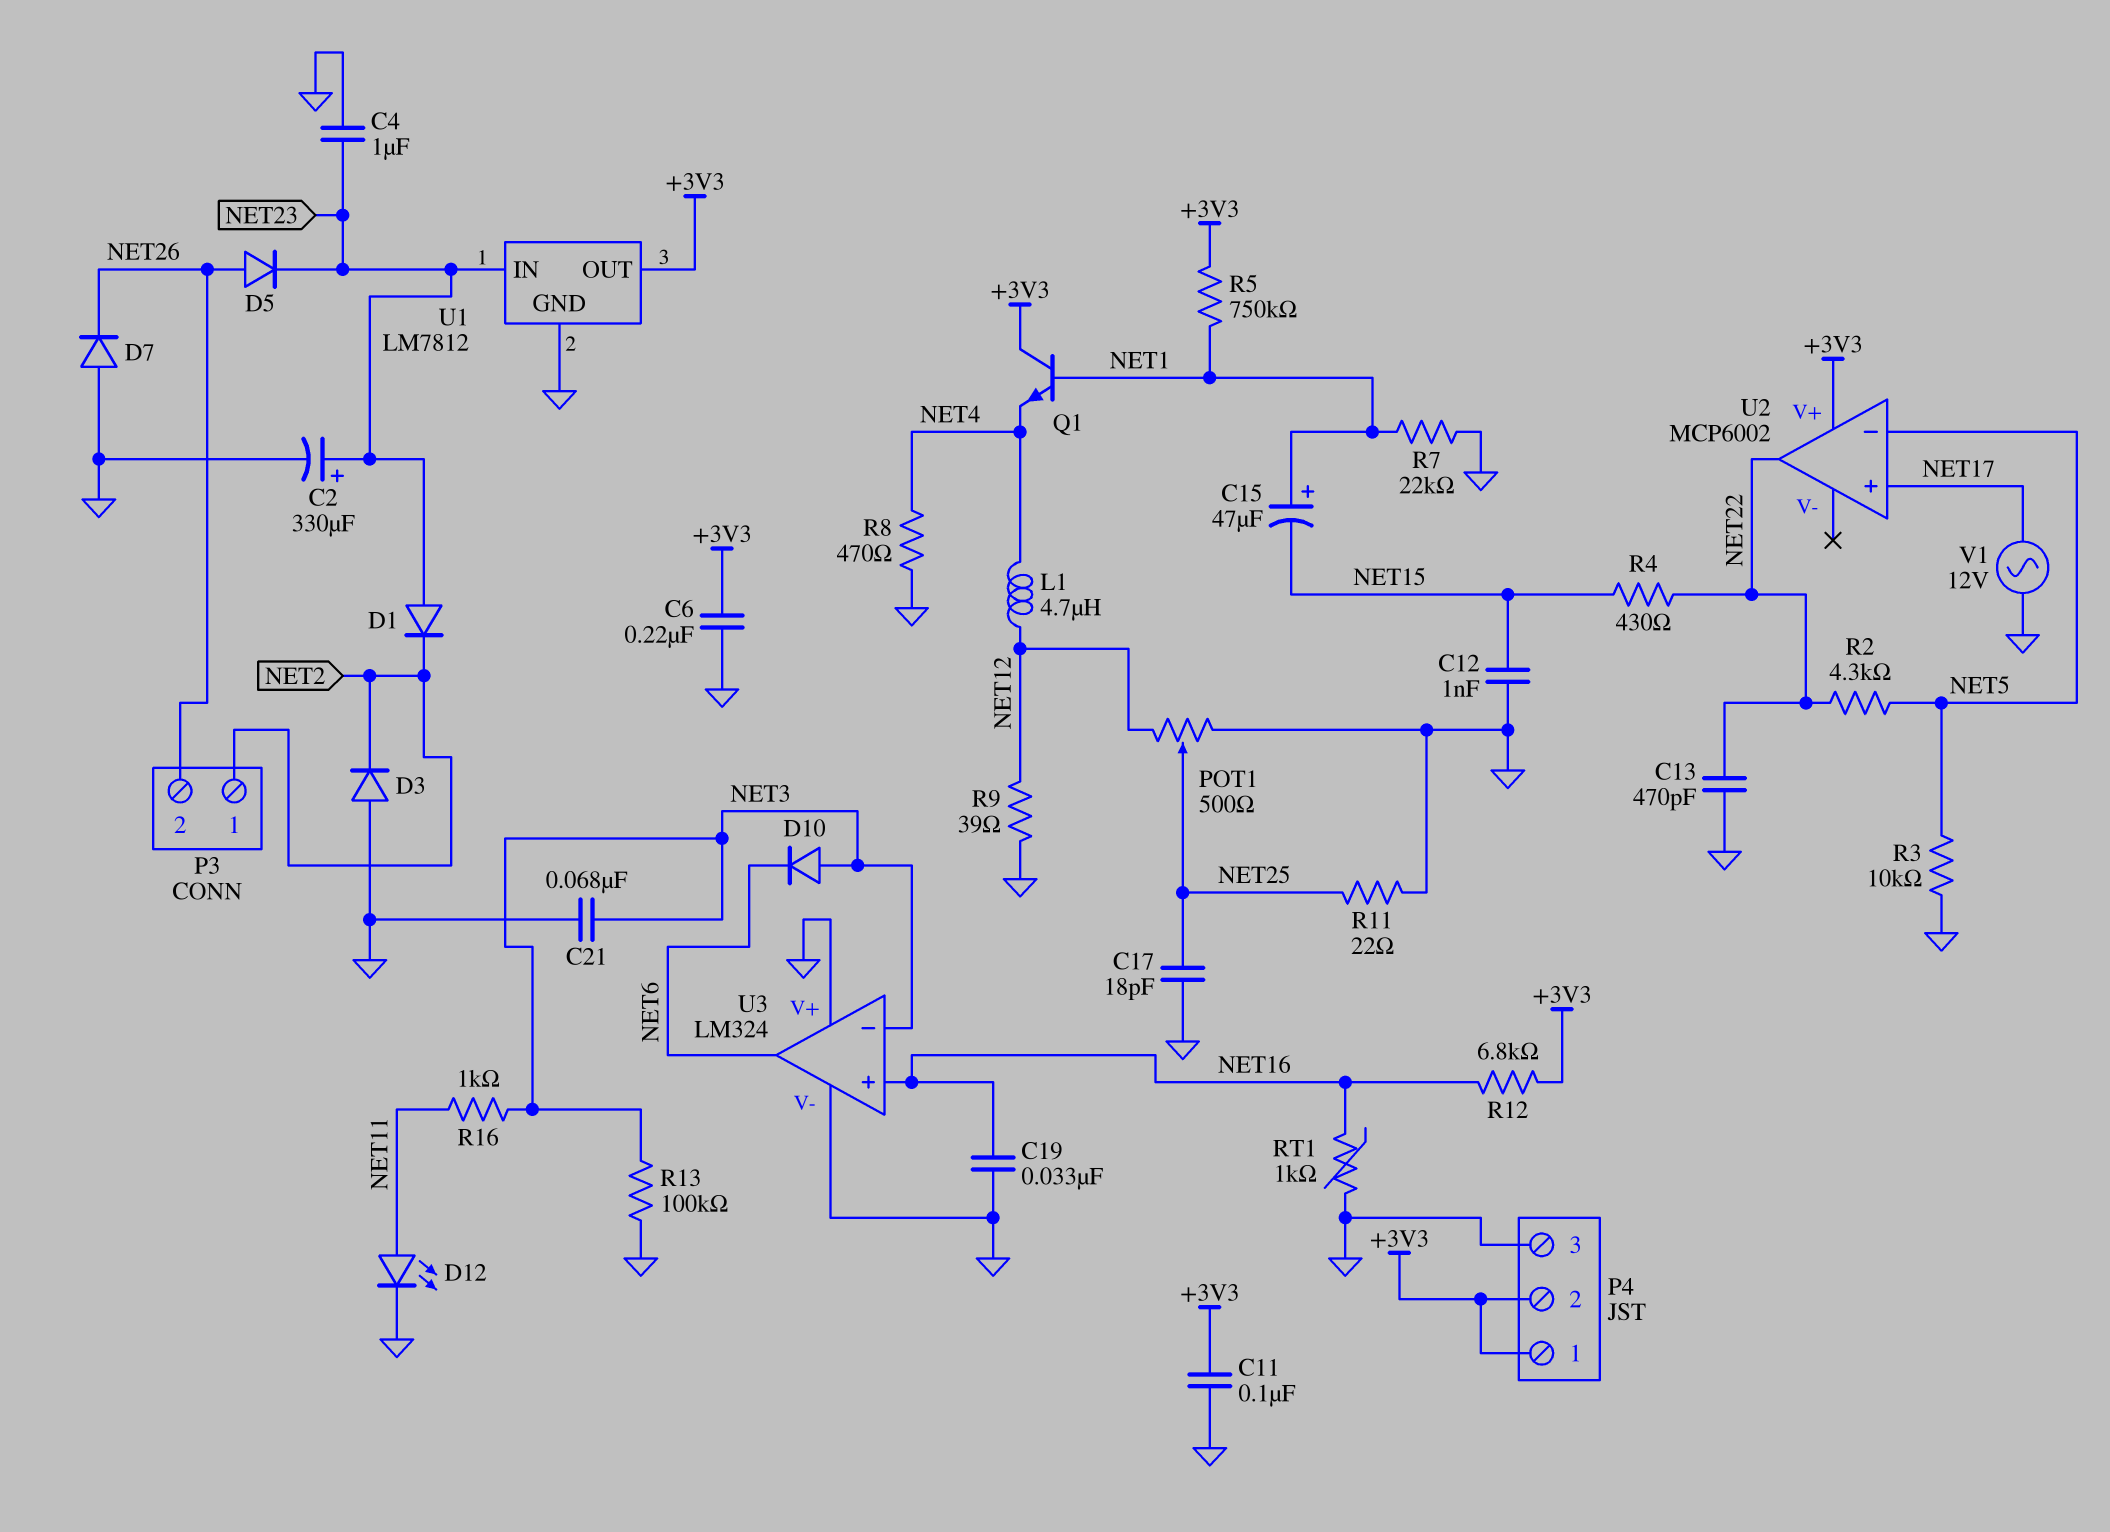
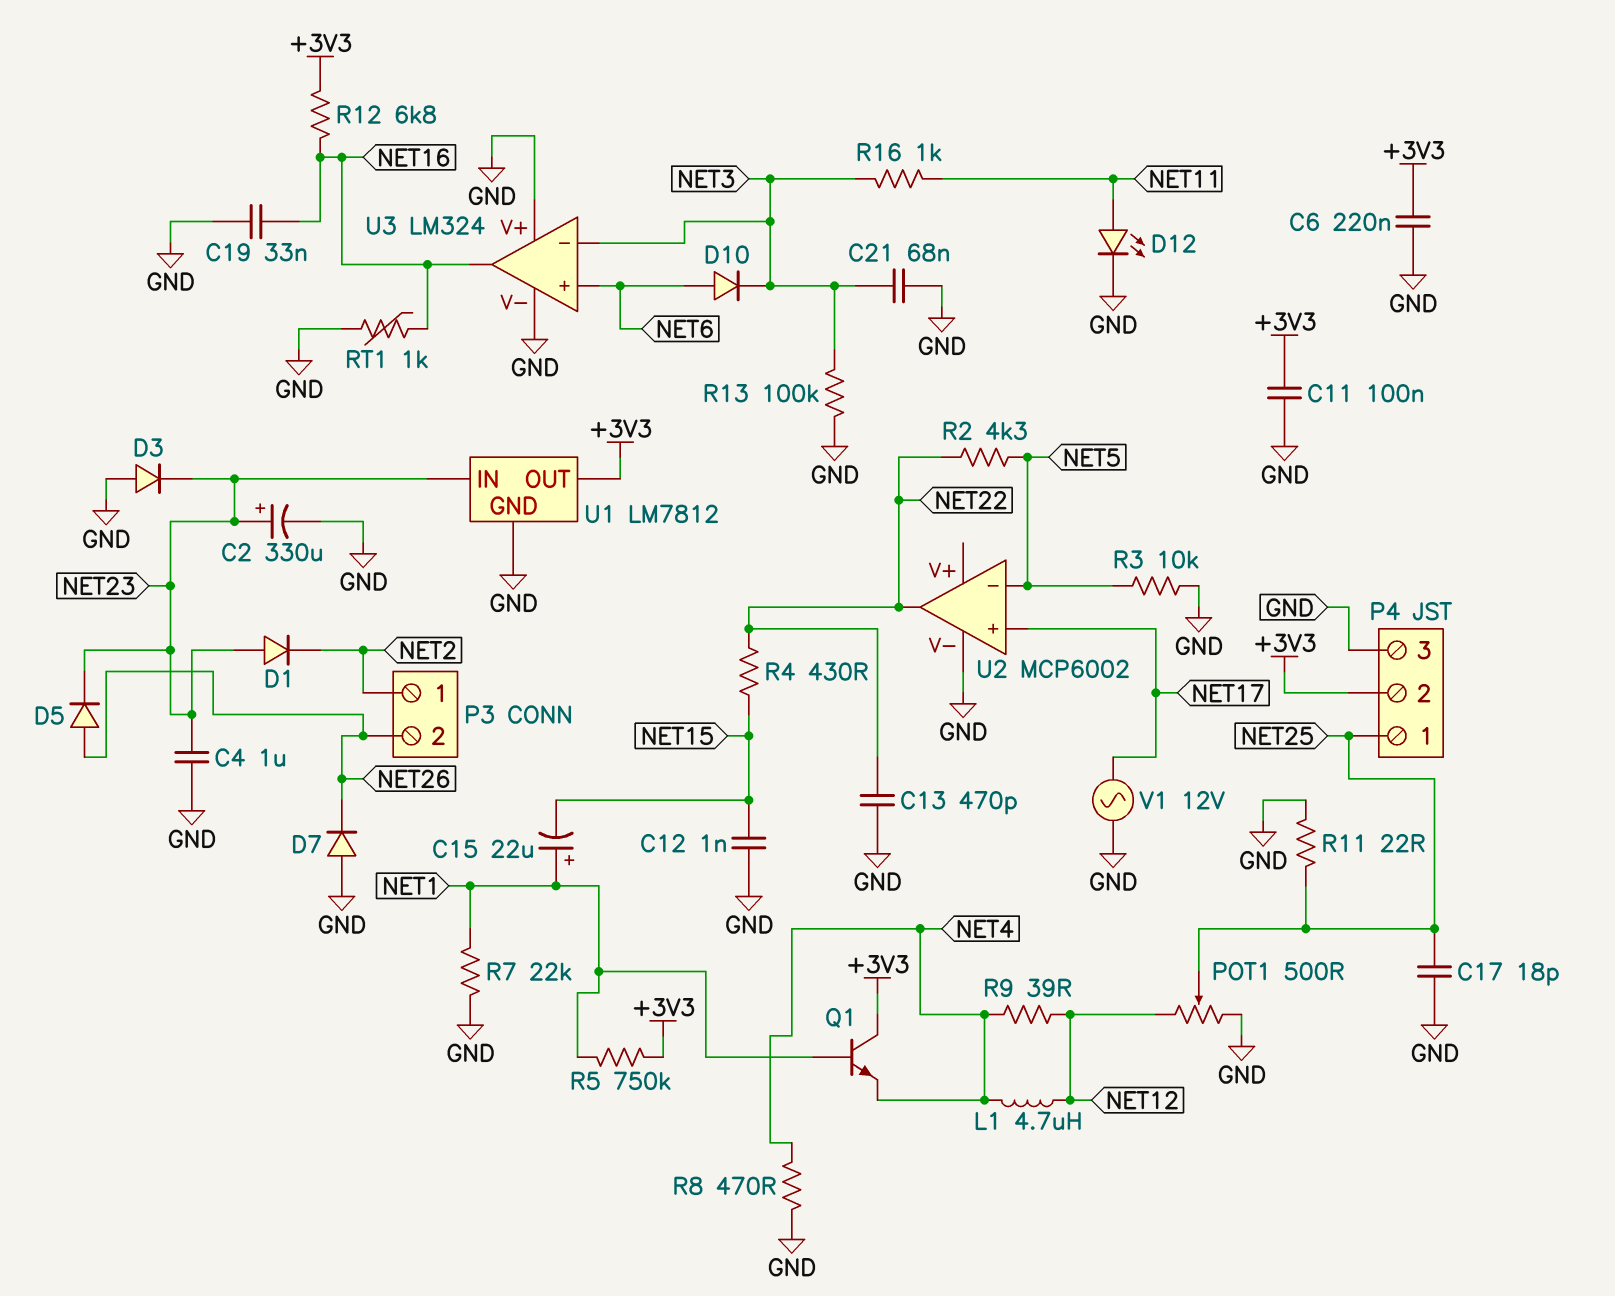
C15: 47uF (plus NET1, minus NET15) -> 22uF (plus NET1, minus NET15)
D3: diode (A GND, K NET2) -> diode (A GND, K NET23)
D10: diode (A NET3, K NET6) -> diode (A NET6, K NET3)
P4 pin 1: +3V3 -> NET25
R9: 39 (GND, NET12) -> 39 (NET4, NET12)
U2 pin V+: +3V3 -> none
U2 pin V-: none -> GND
U3 pin in+: NET16 -> NET6
U3 pin out: NET6 -> NET16

